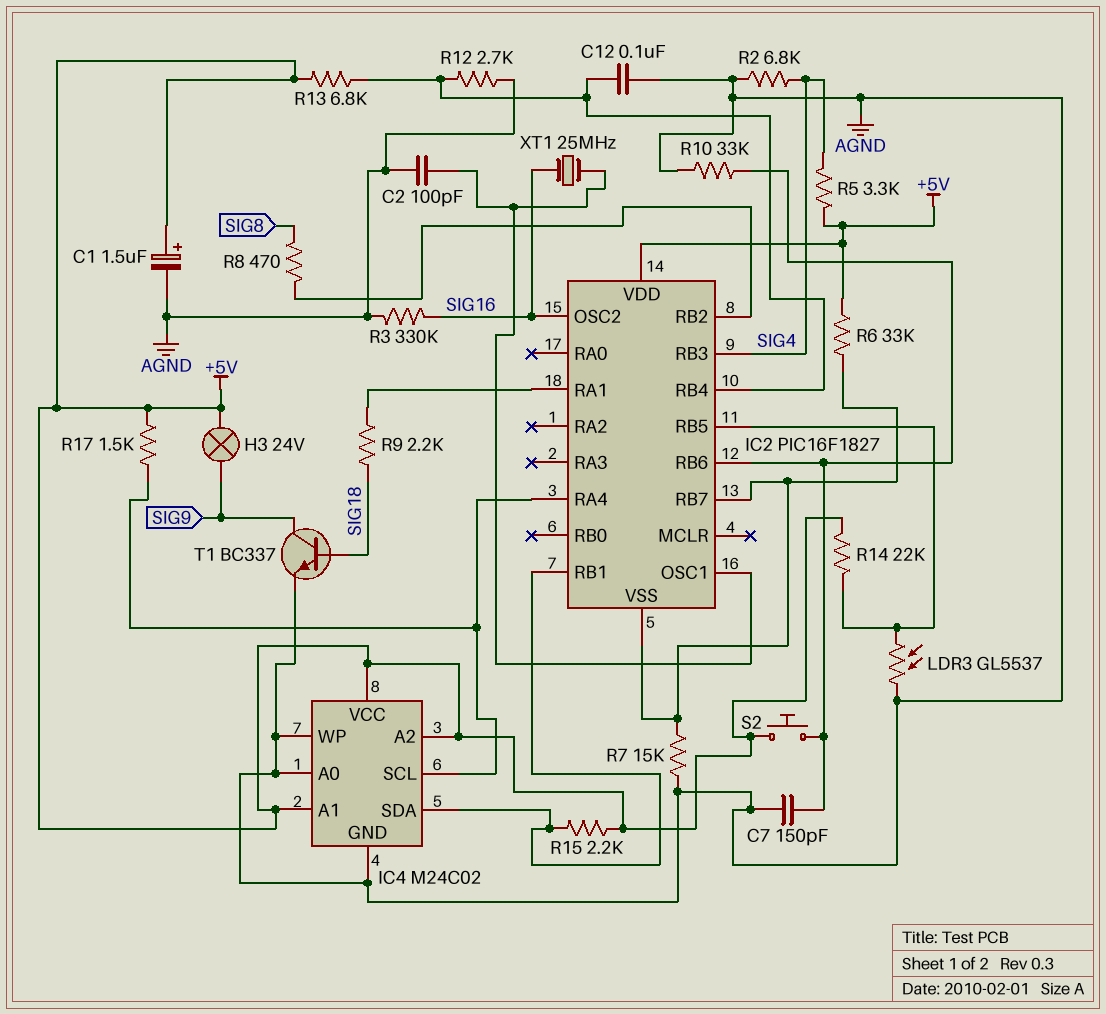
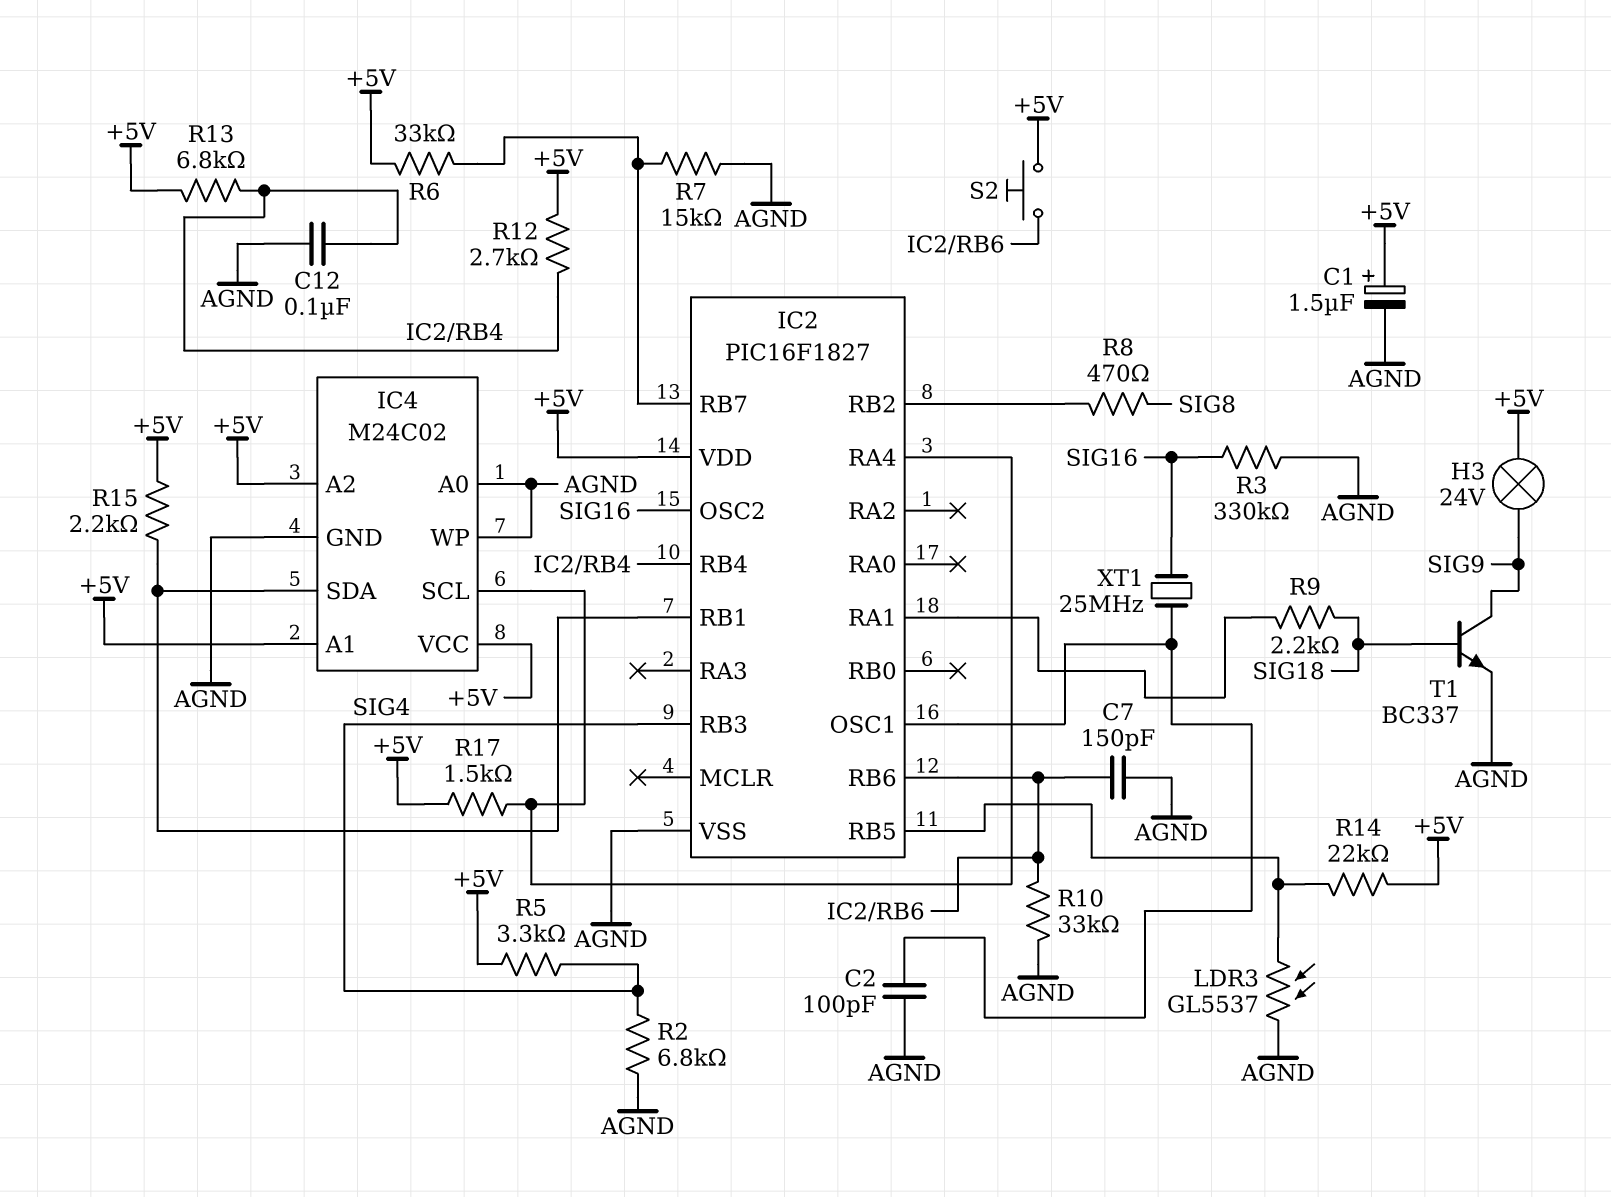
IC2 pin VSS: IC2/RB7 -> AGND
R12: 2.7k (AGND, IC2/RB4) -> 2.7k (+5V, IC2/RB4)

